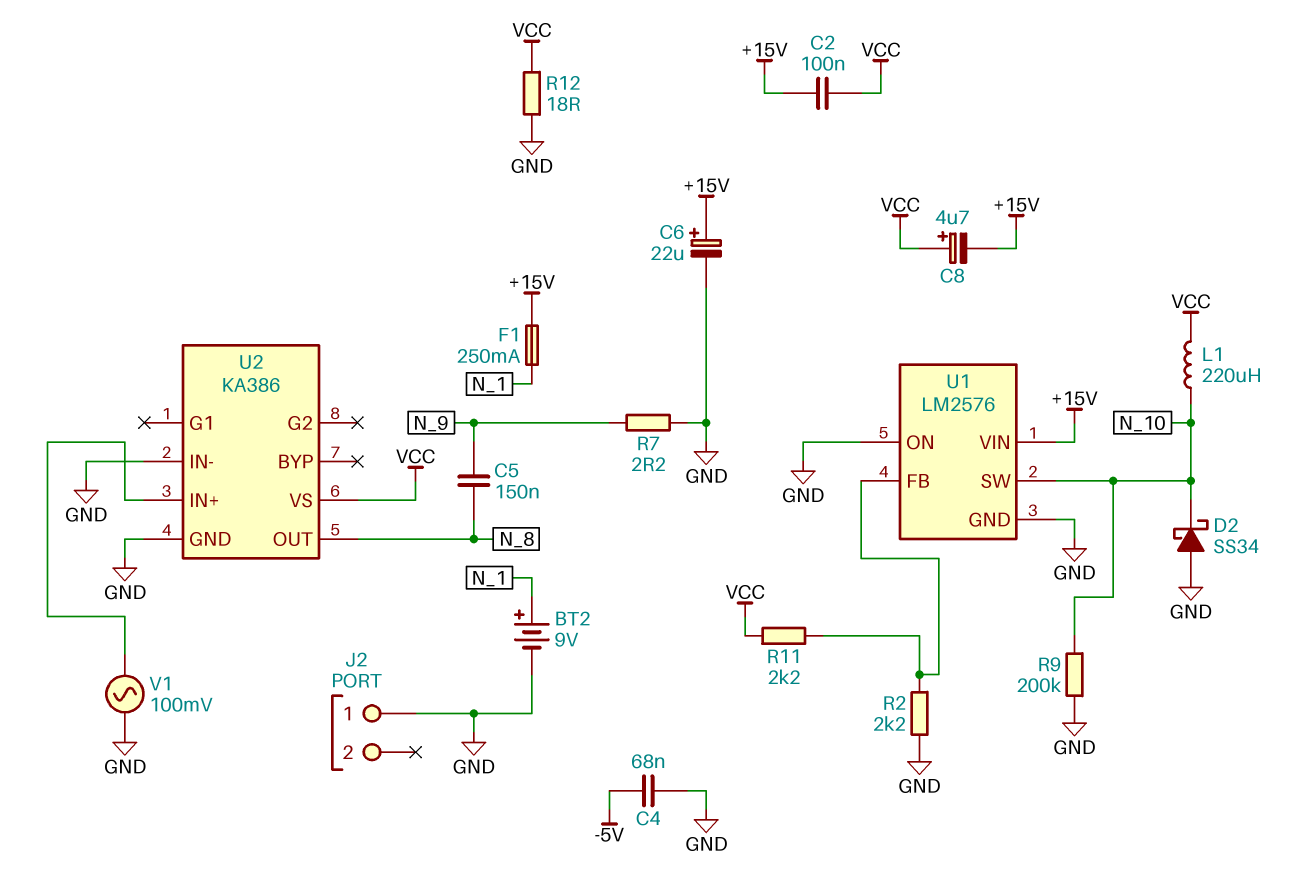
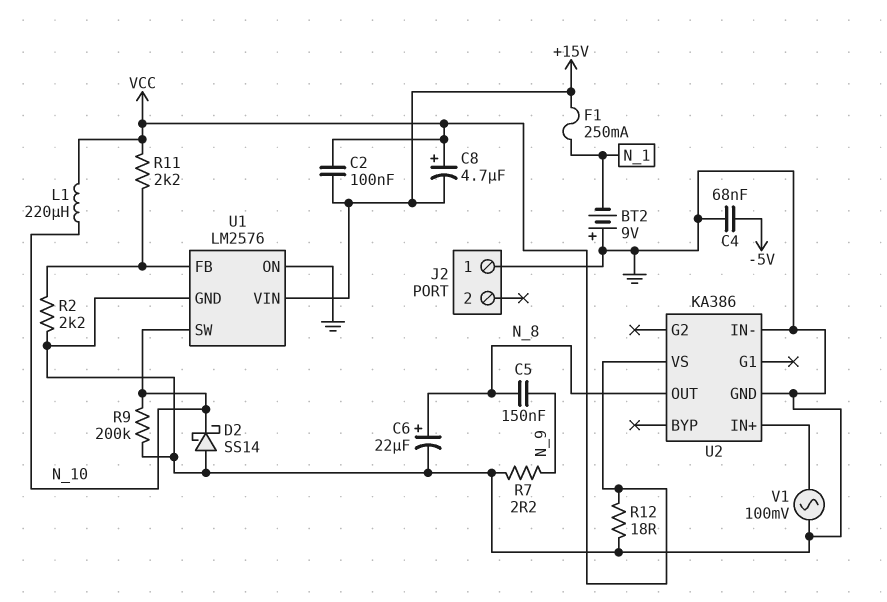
BT2: 9V (plus N_1, minus GND) -> 9V (plus GND, minus N_1)
C6: 22uF (plus +15V, minus GND) -> 22uF (plus N_8, minus GND)
D2: schottky SS34 (A GND, K N_10) -> schottky SS14 (A GND, K N_10)

